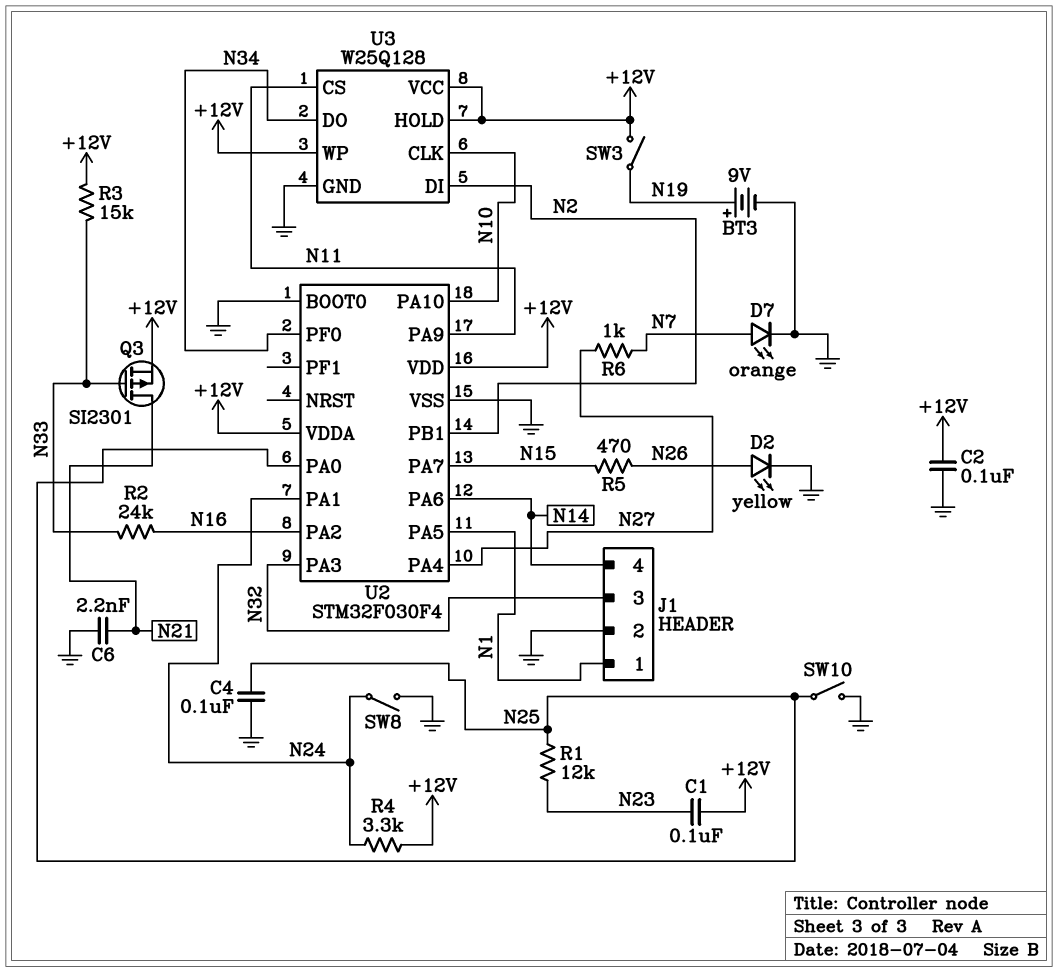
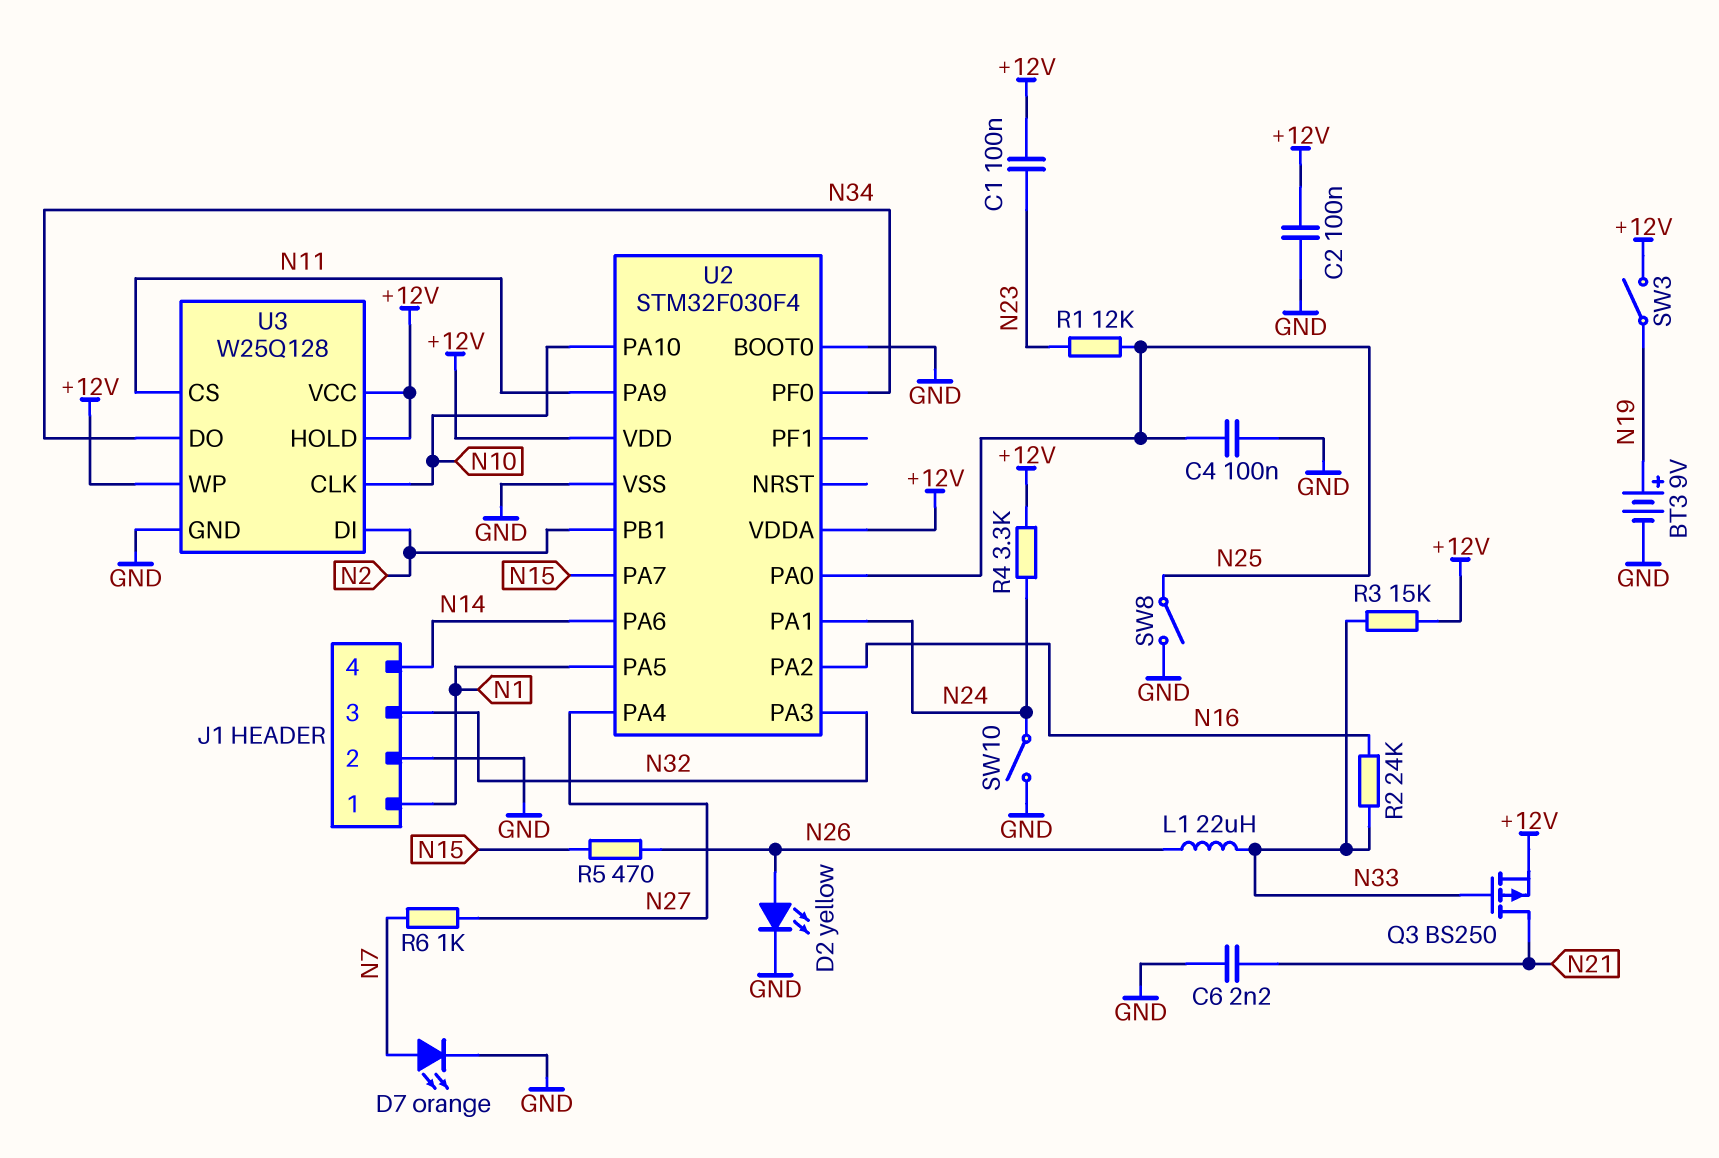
L1: none -> 22uH (N26, N33)
Q3: PMOS SI2301 (G N33, D N21, S +12V) -> PMOS BS250 (G N33, D N21, S +12V)
SW8: switch (GND, N24) -> switch (GND, N25)
SW10: switch (GND, N25) -> switch (GND, N24)

